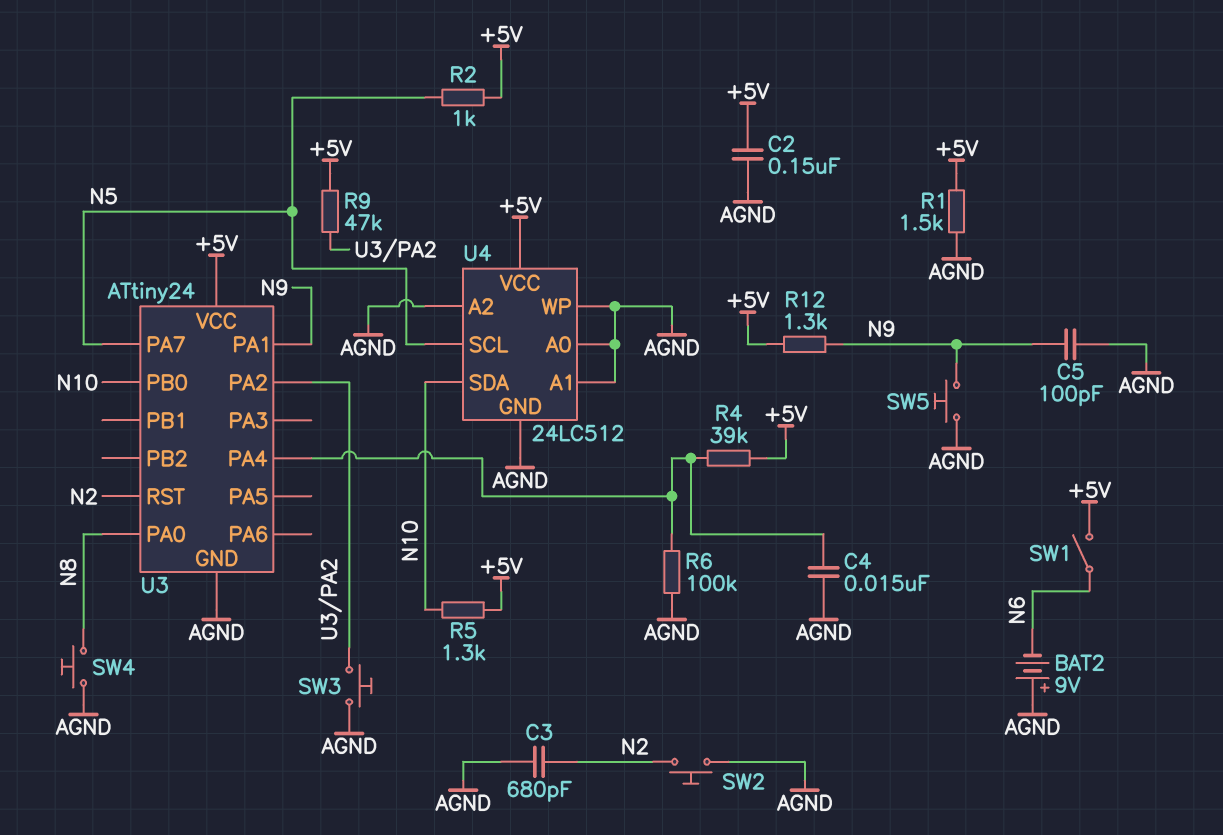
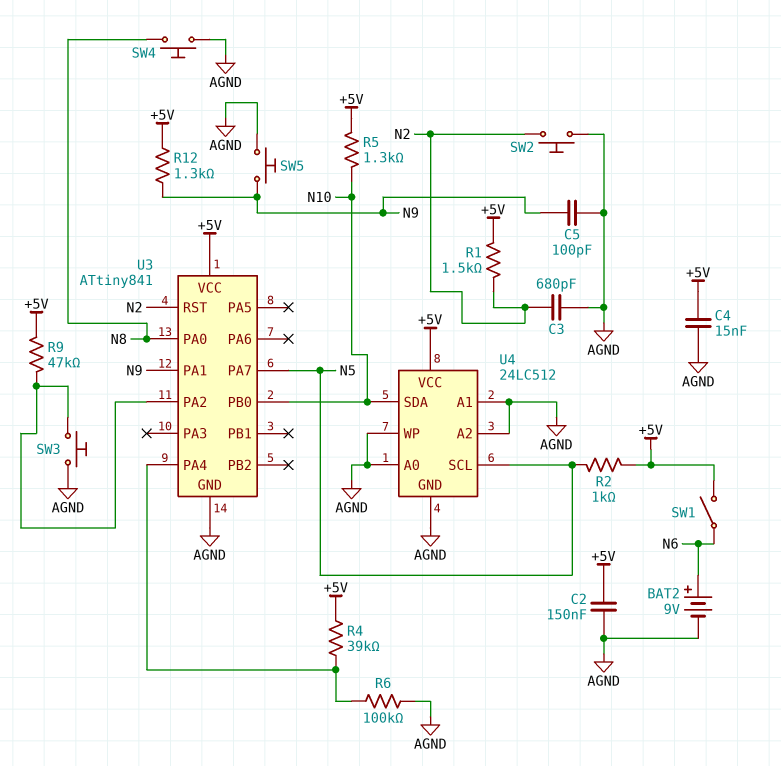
BAT2: 9V (plus AGND, minus N6) -> 9V (plus N6, minus AGND)
C4: 15nF (AGND, U3/PA4) -> 15nF (+5V, AGND)
R1: 1.5k (+5V, AGND) -> 1.5k (+5V, N2)
U3: ATtiny24 -> ATtiny841

